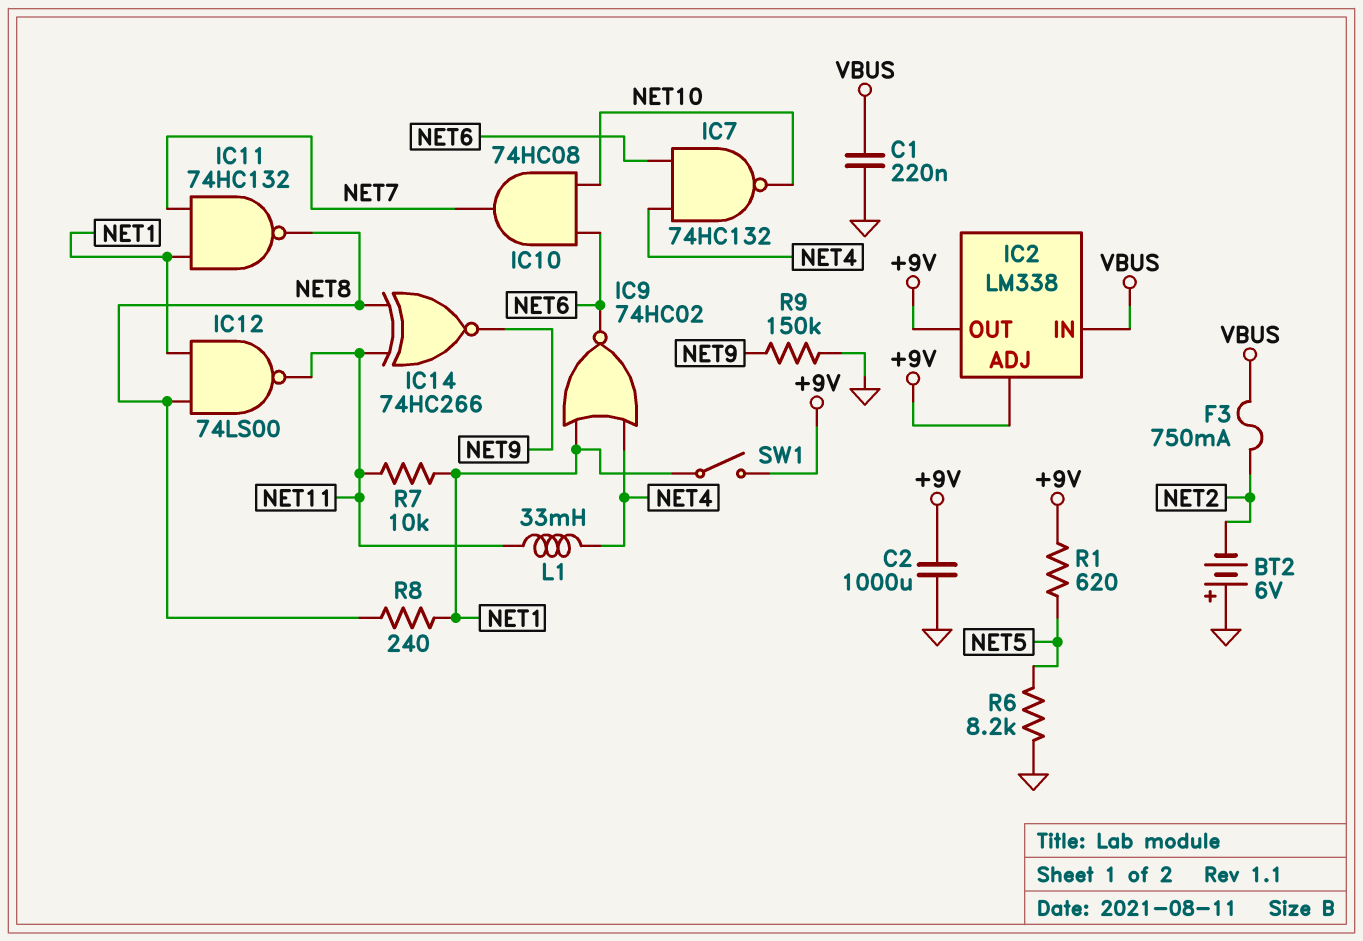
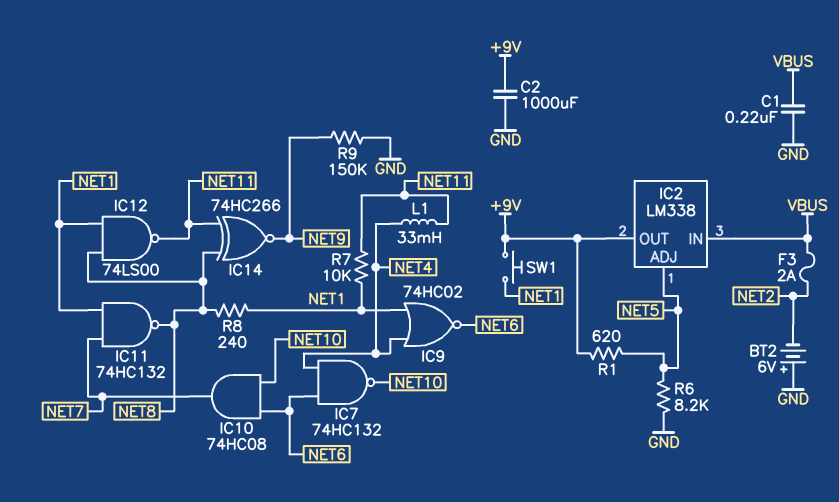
F3: 750mA (NET2, VBUS) -> 2A (NET2, VBUS)
IC2 pin ADJ: +9V -> NET5
SW1: switch (+9V, NET1) -> button (+9V, NET1)

